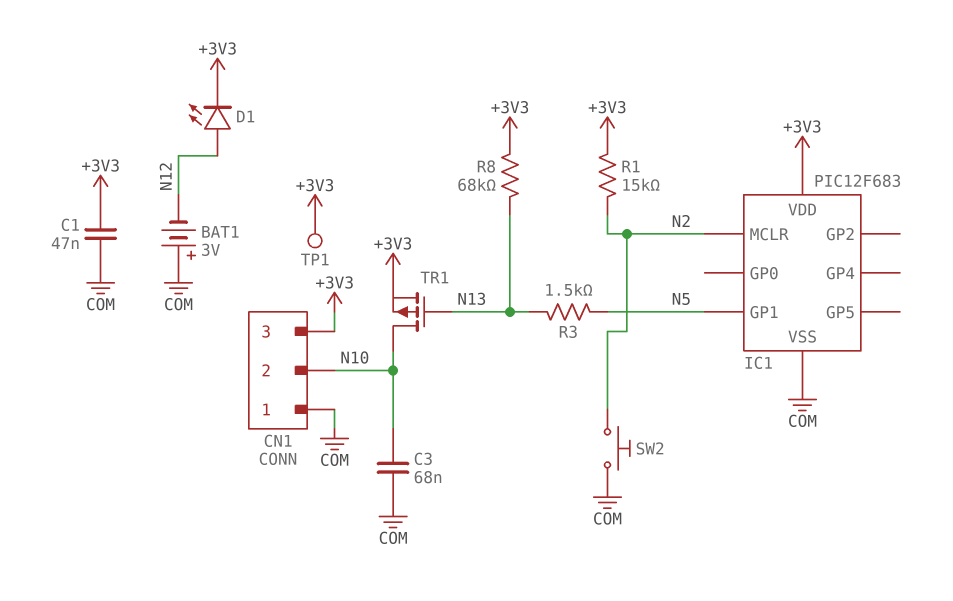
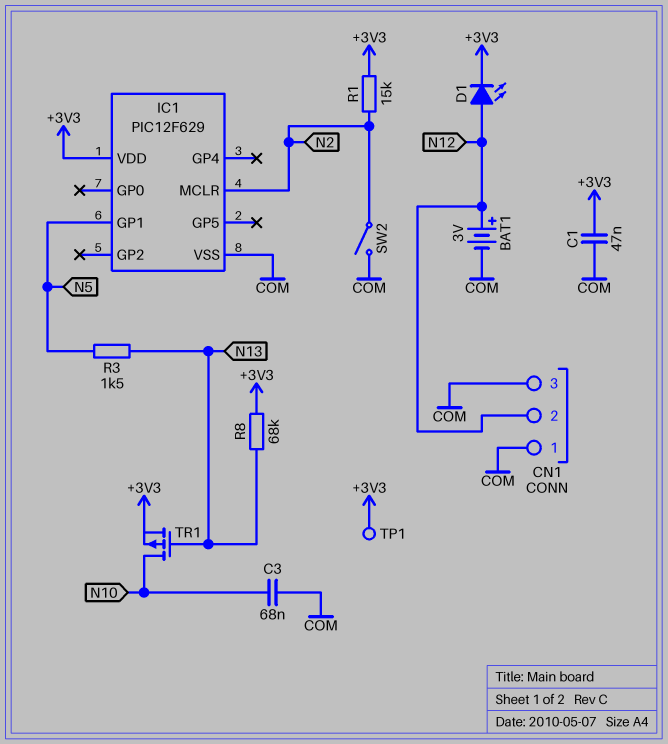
BAT1: 3V (plus COM, minus N12) -> 3V (plus N12, minus COM)
CN1 pin 2: N10 -> N12
CN1 pin 3: +3V3 -> COM
IC1: PIC12F683 -> PIC12F629
SW2: button (COM, N2) -> switch (COM, N2)

